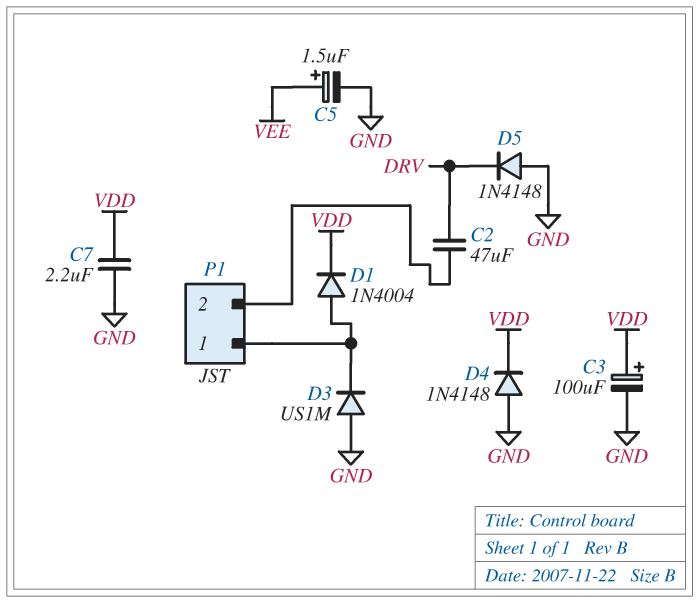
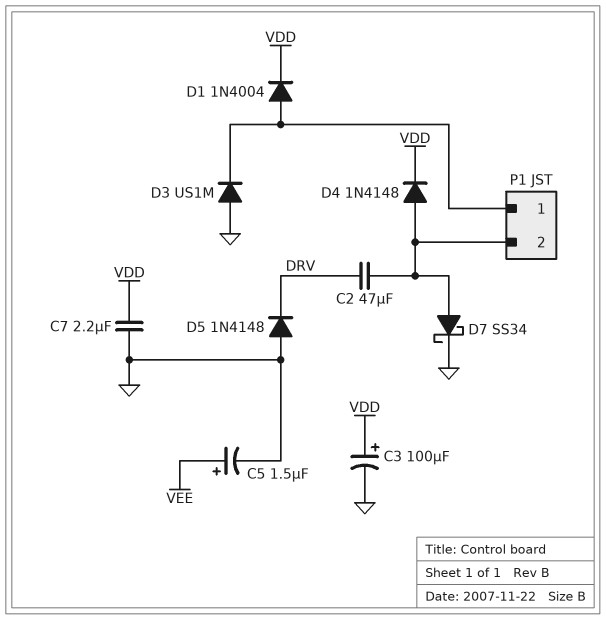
D4: diode 1N4148 (A GND, K VDD) -> diode 1N4148 (A P1/2, K VDD)
D7: none -> schottky SS34 (A P1/2, K GND)

